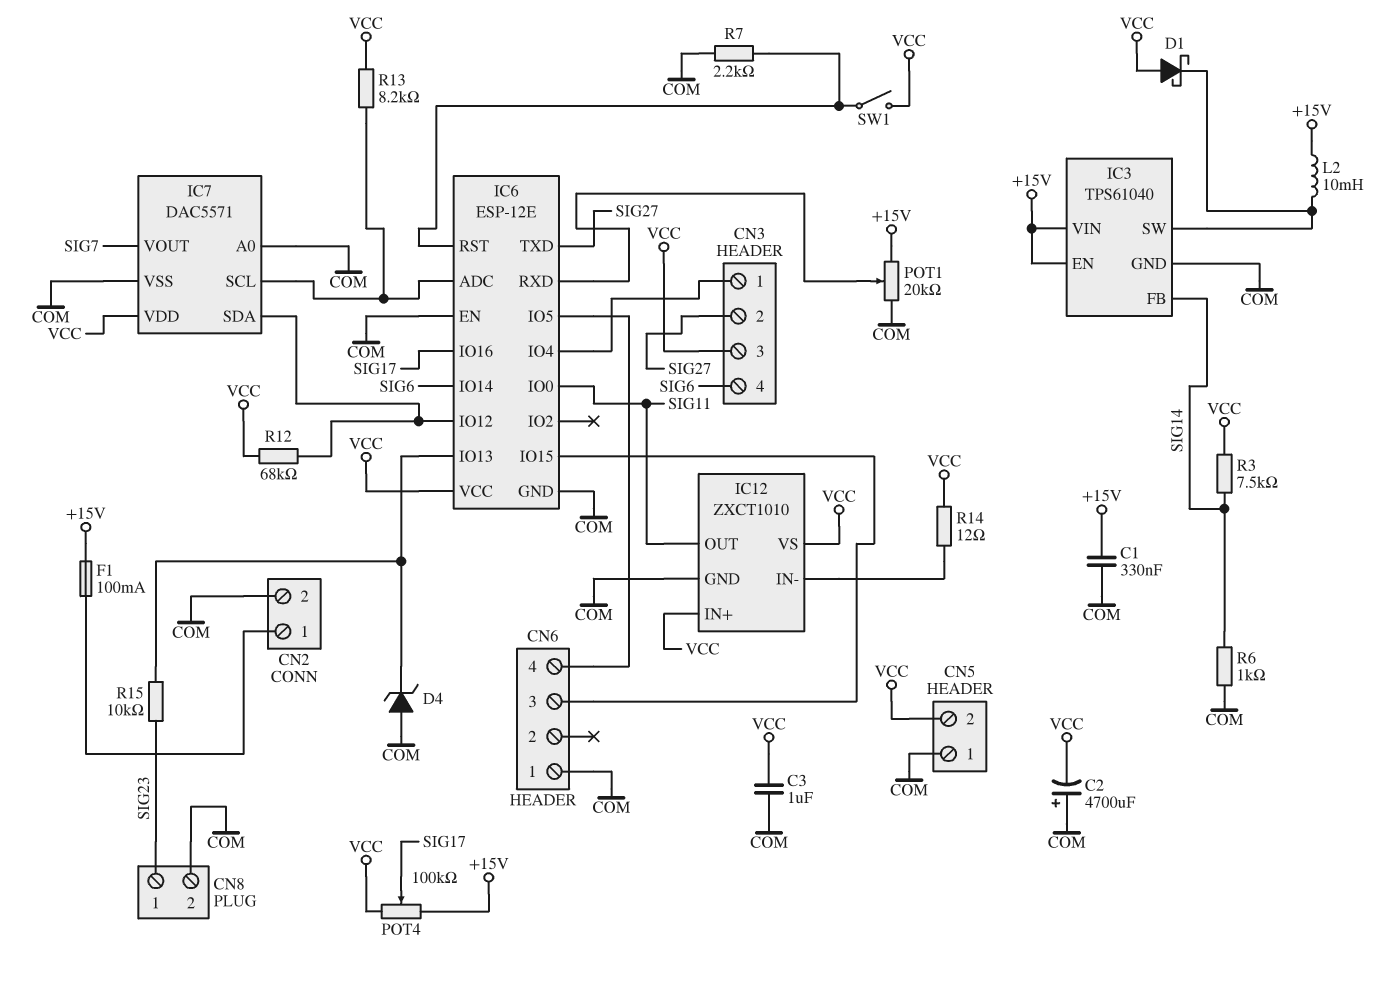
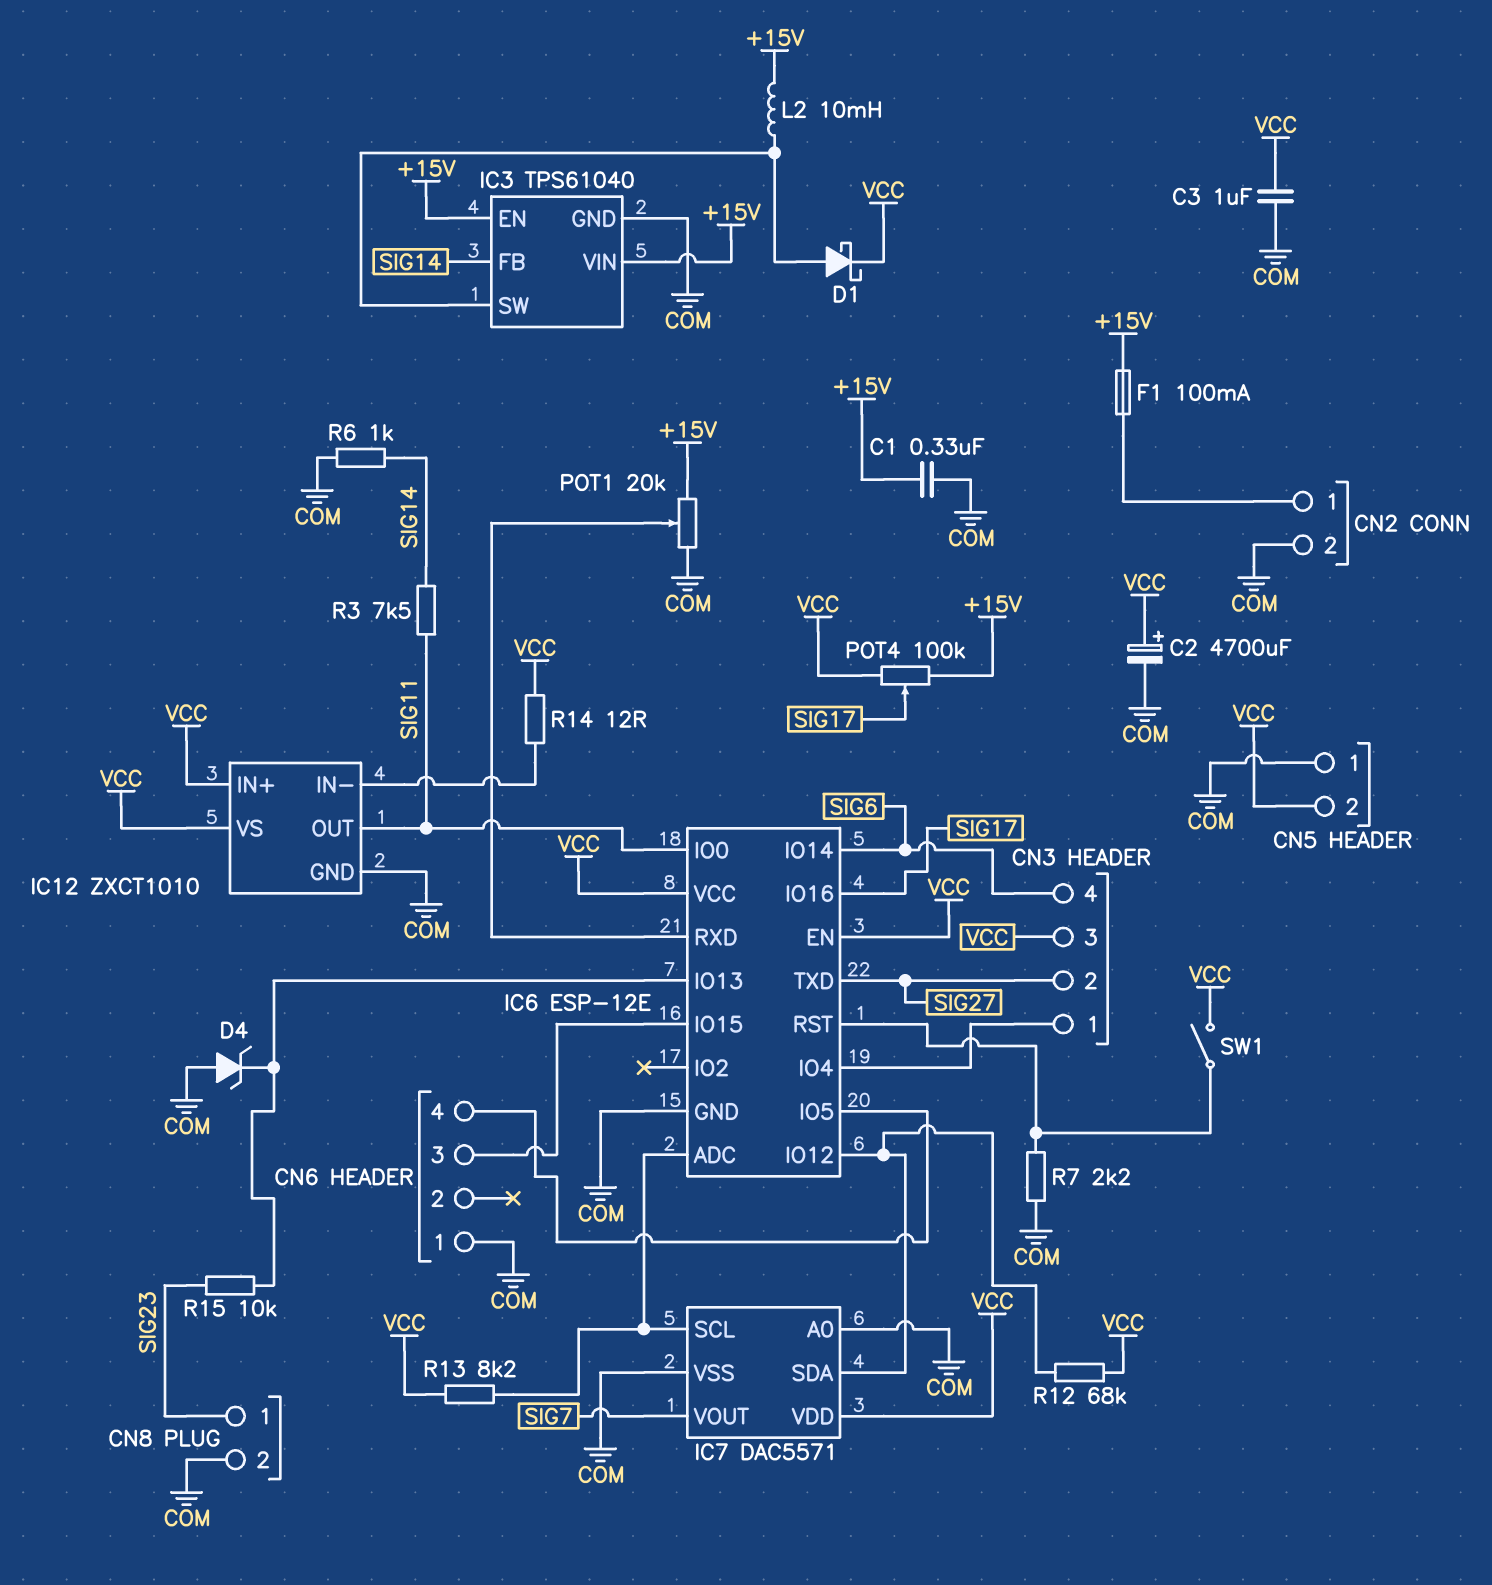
C2: 4700uF (plus COM, minus VCC) -> 4700uF (plus VCC, minus COM)
D1: schottky (A VCC, K IC3/SW) -> schottky (A IC3/SW, K VCC)
IC6 pin EN: COM -> VCC
R3: 7.5k (SIG14, VCC) -> 7.5k (SIG11, SIG14)

